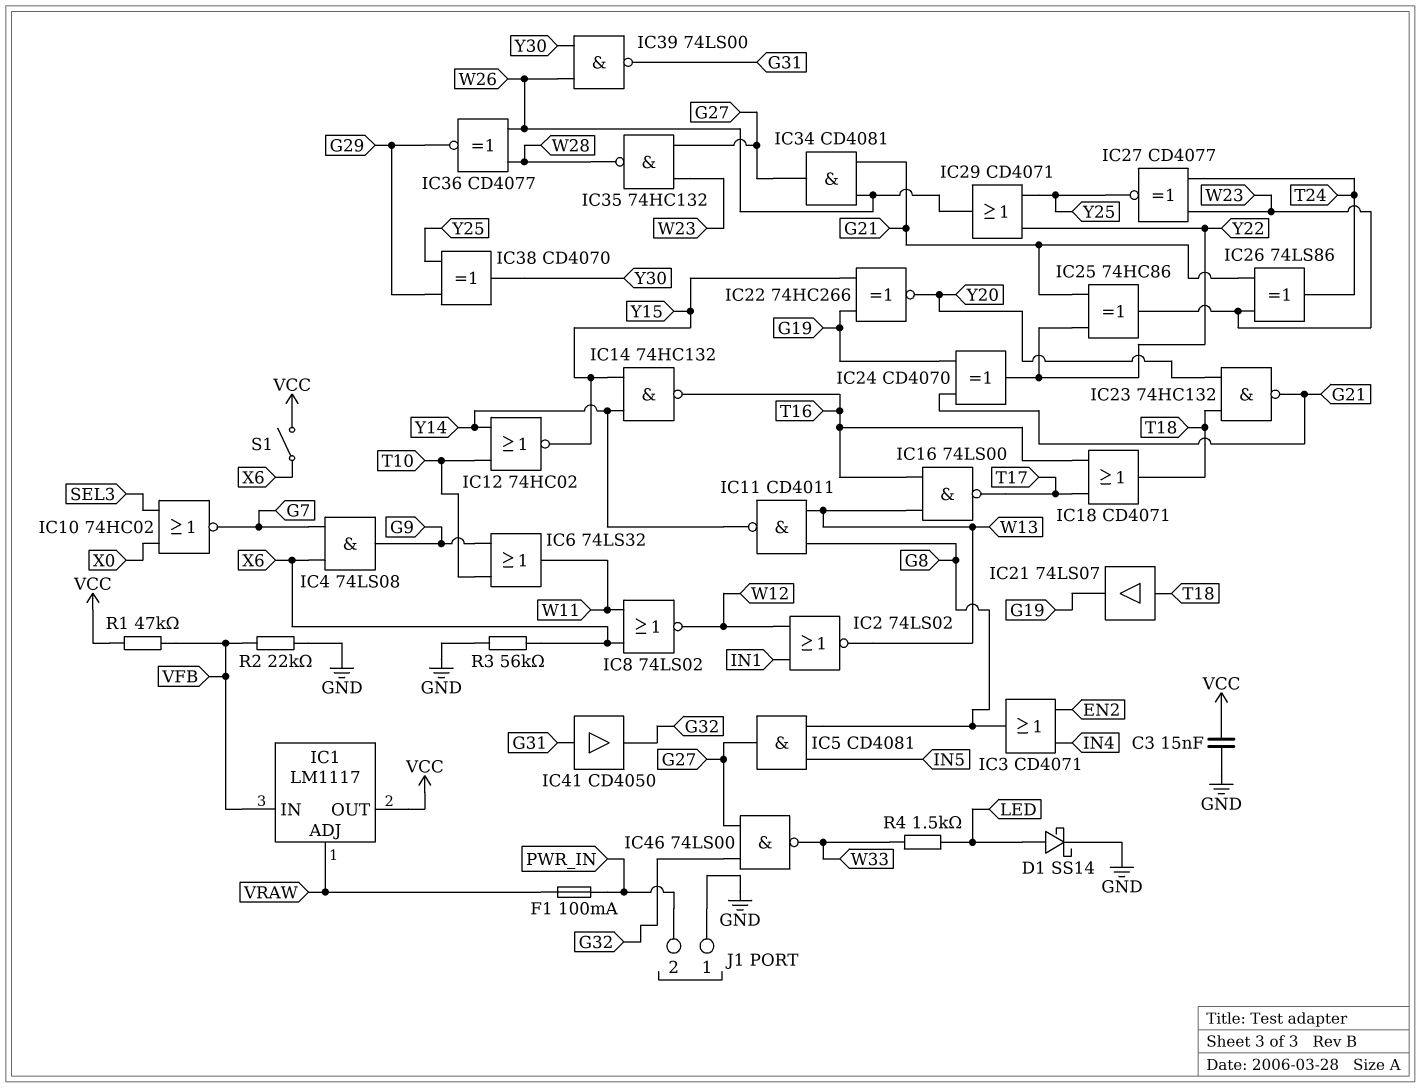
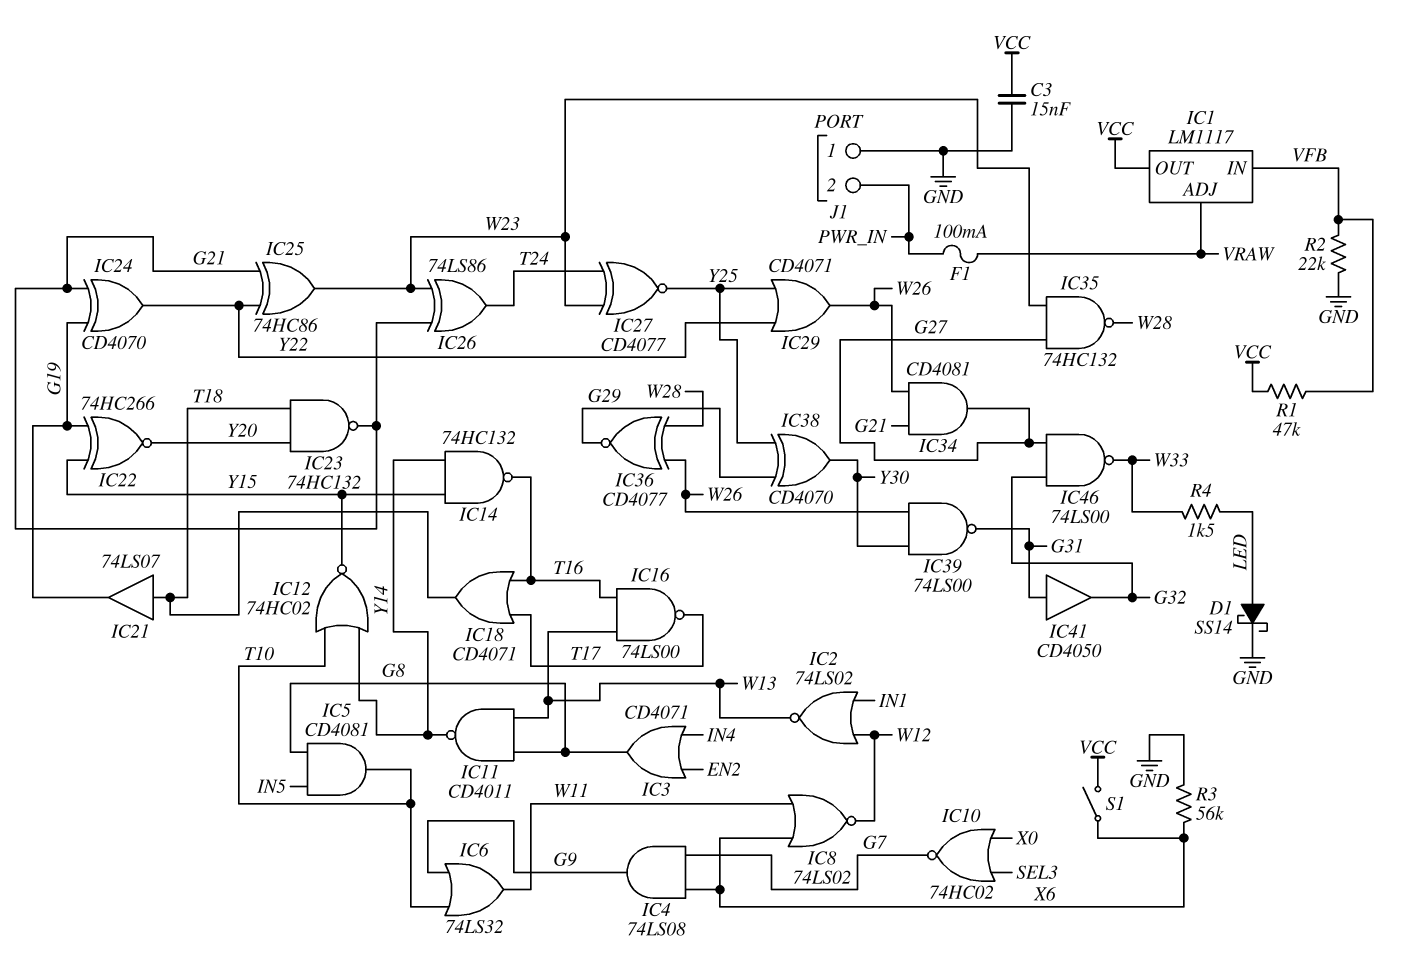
IC5: AND CD4081 (in G8, in IN5, out G27) -> AND CD4081 (in G8, in IN5, out T10)

